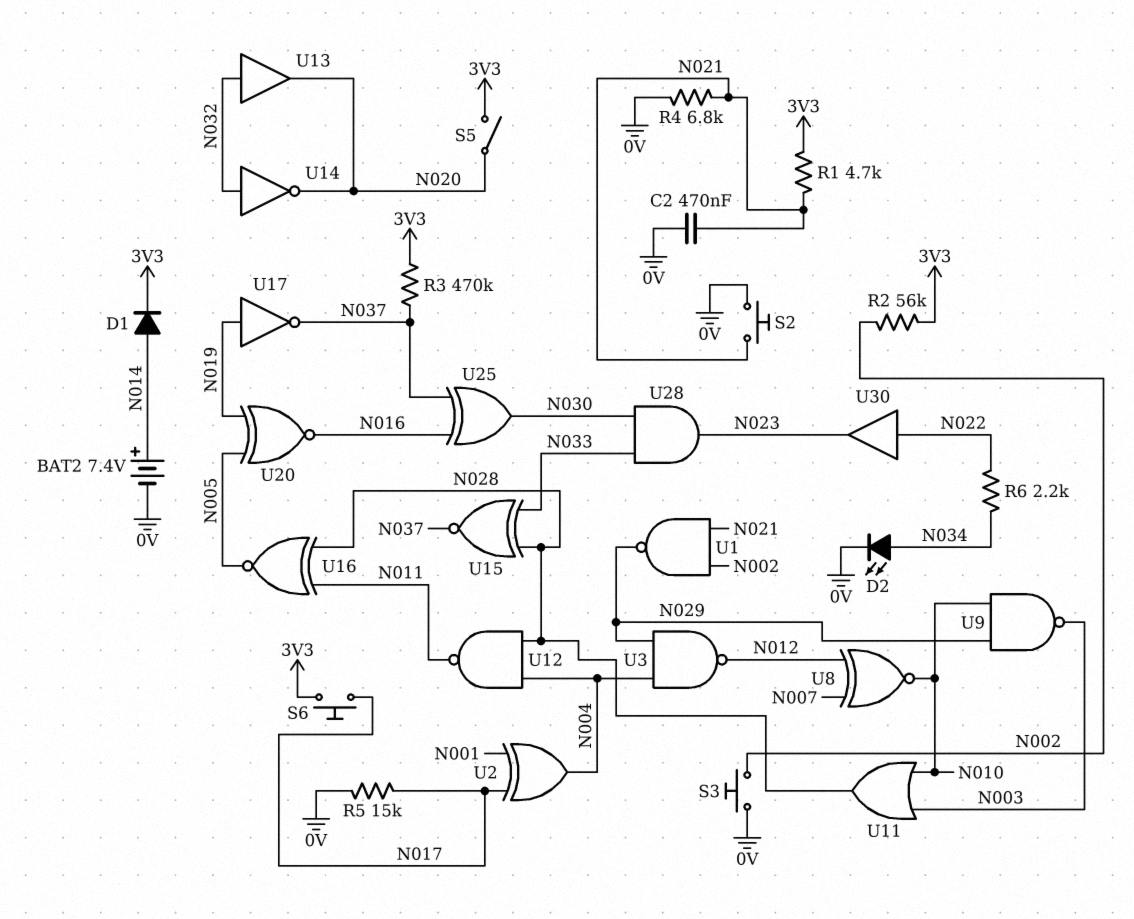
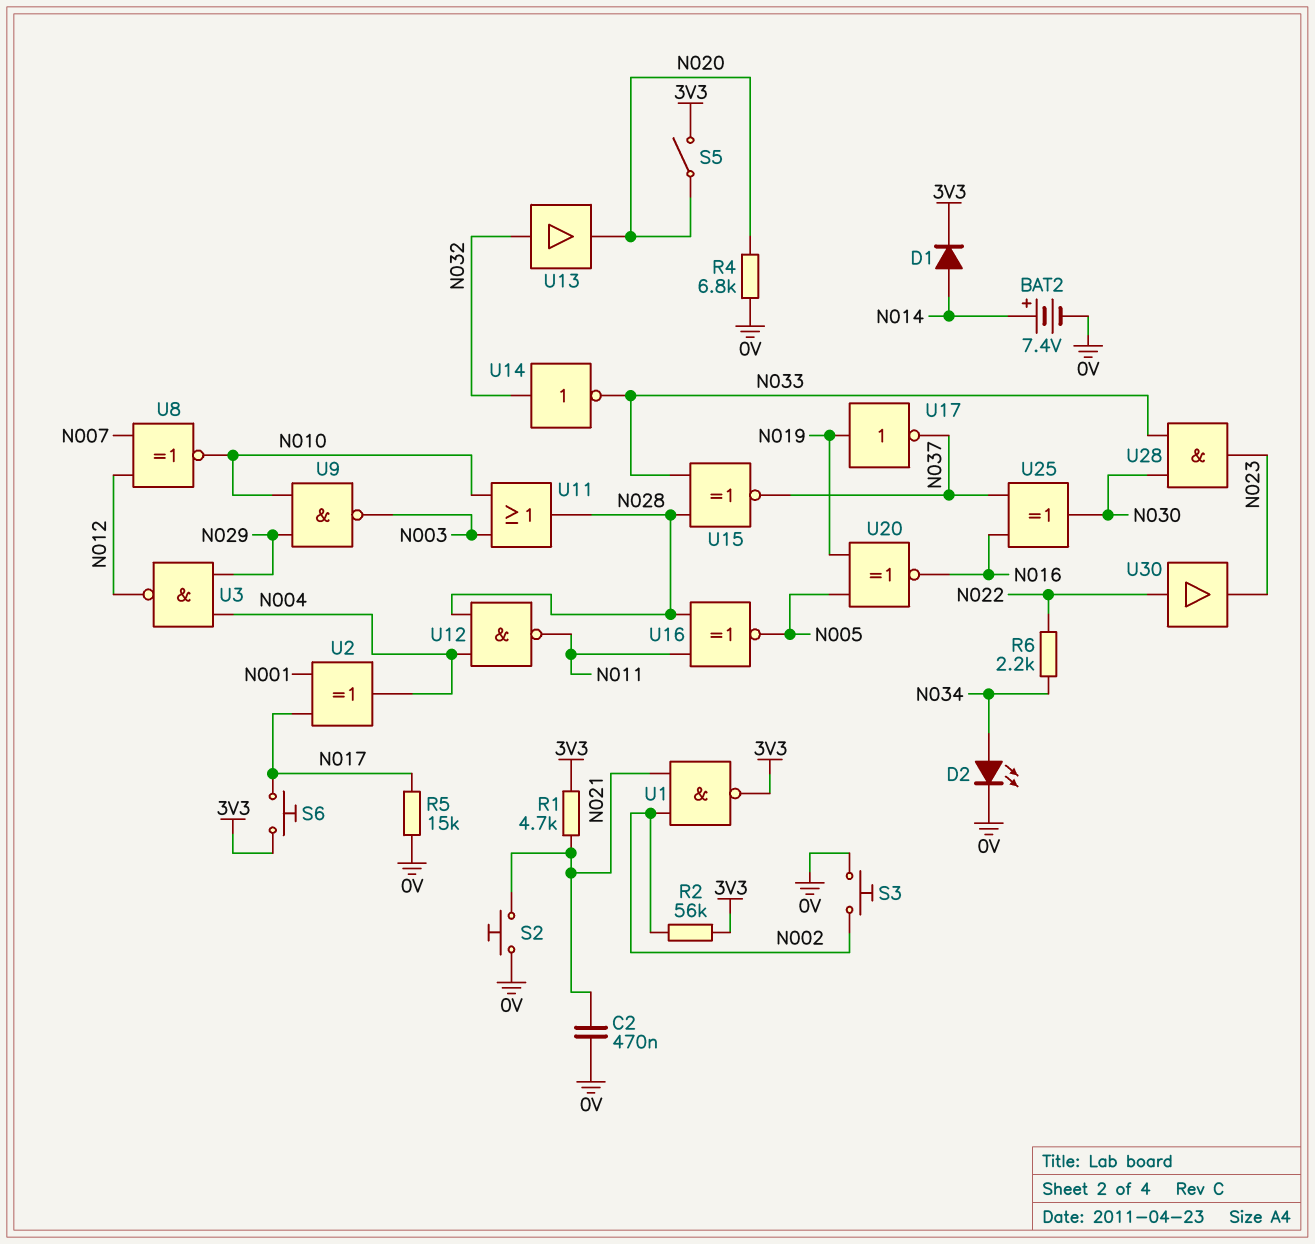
R3: 470k (3V3, N037) -> none
R4: 6.8k (0V, N021) -> 6.8k (0V, N020)
U1: NAND (in N002, in N021, out N029) -> NAND (in N002, in N021, out 3V3)
U14: NOT (in N032, out N020) -> NOT (in N032, out N033)

